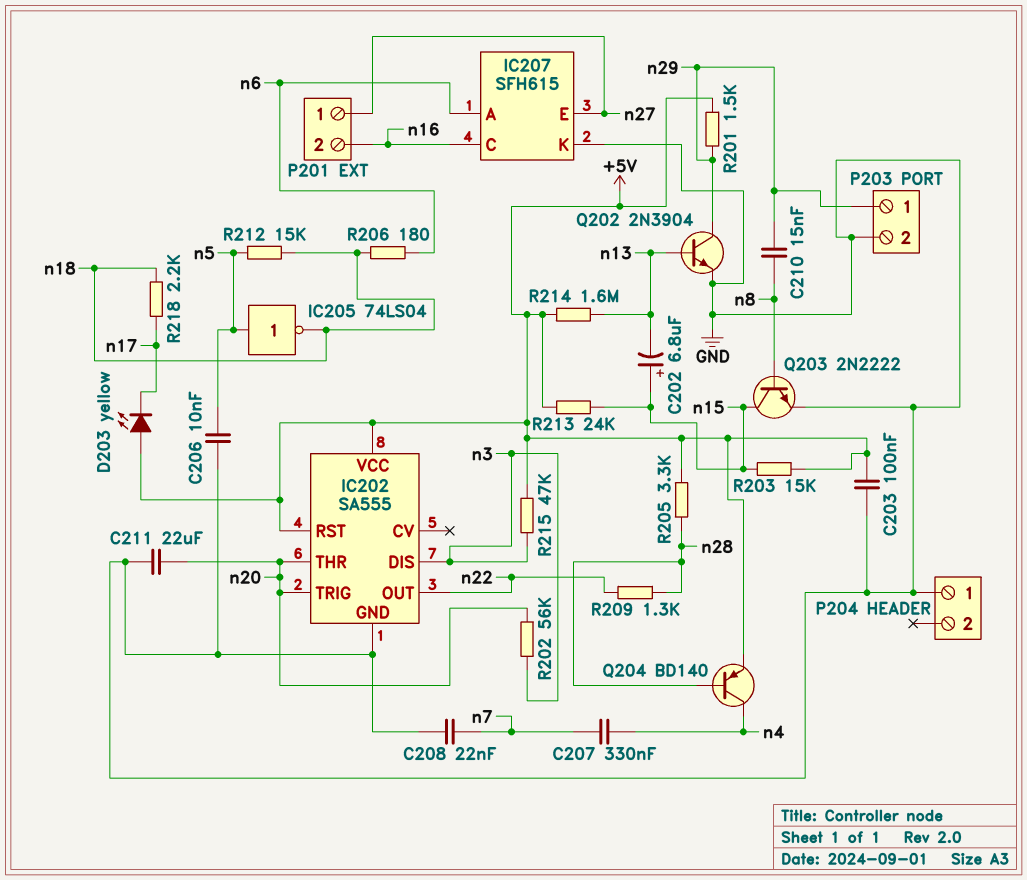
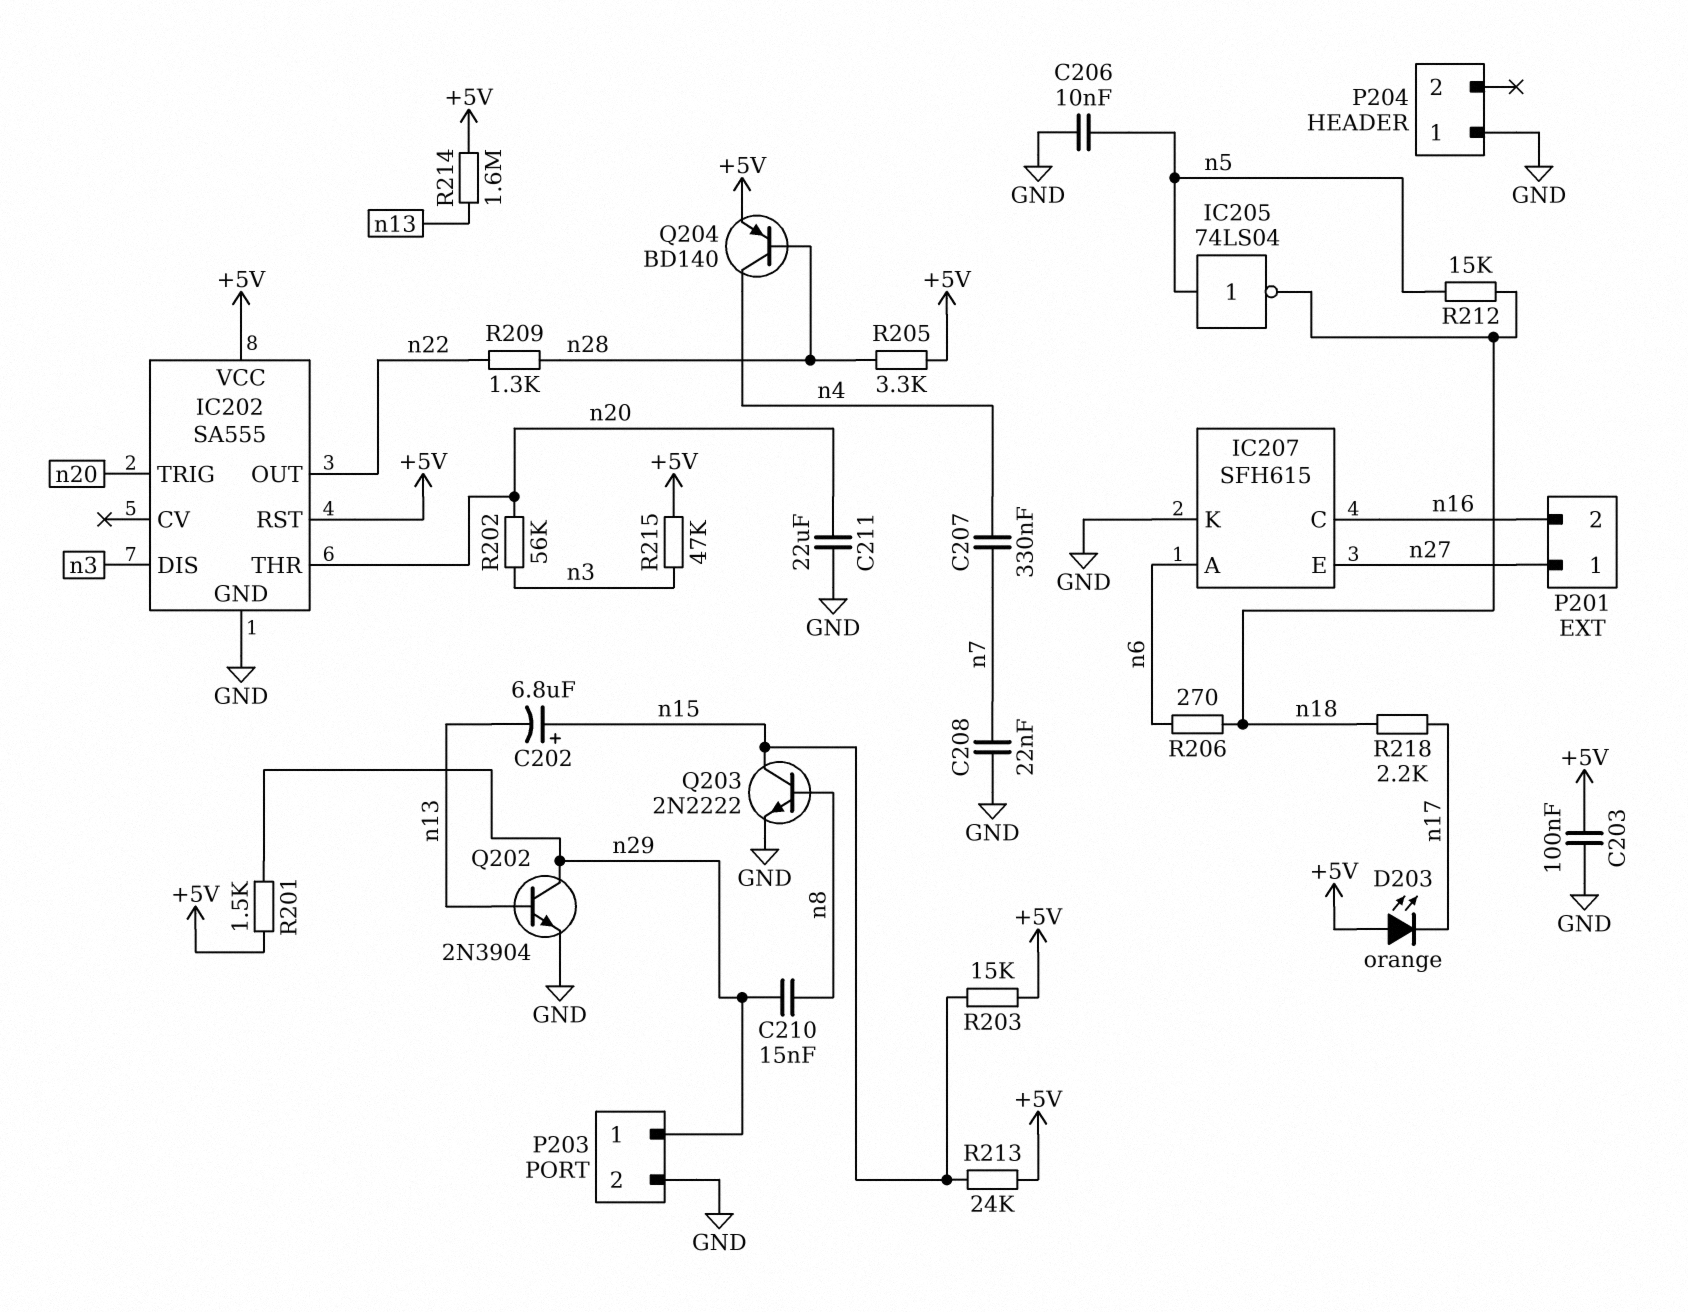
D203: LED yellow (A +5V, K n17) -> LED orange (A +5V, K n17)
R206: 180 (n6, n18) -> 270 (n6, n18)

